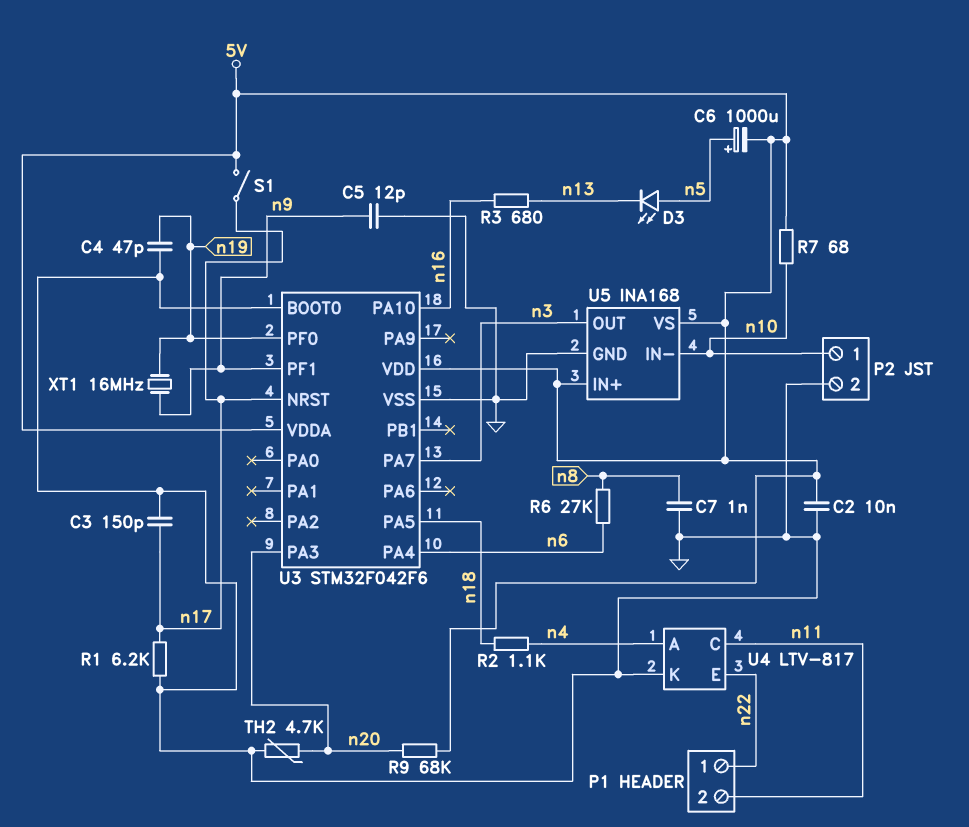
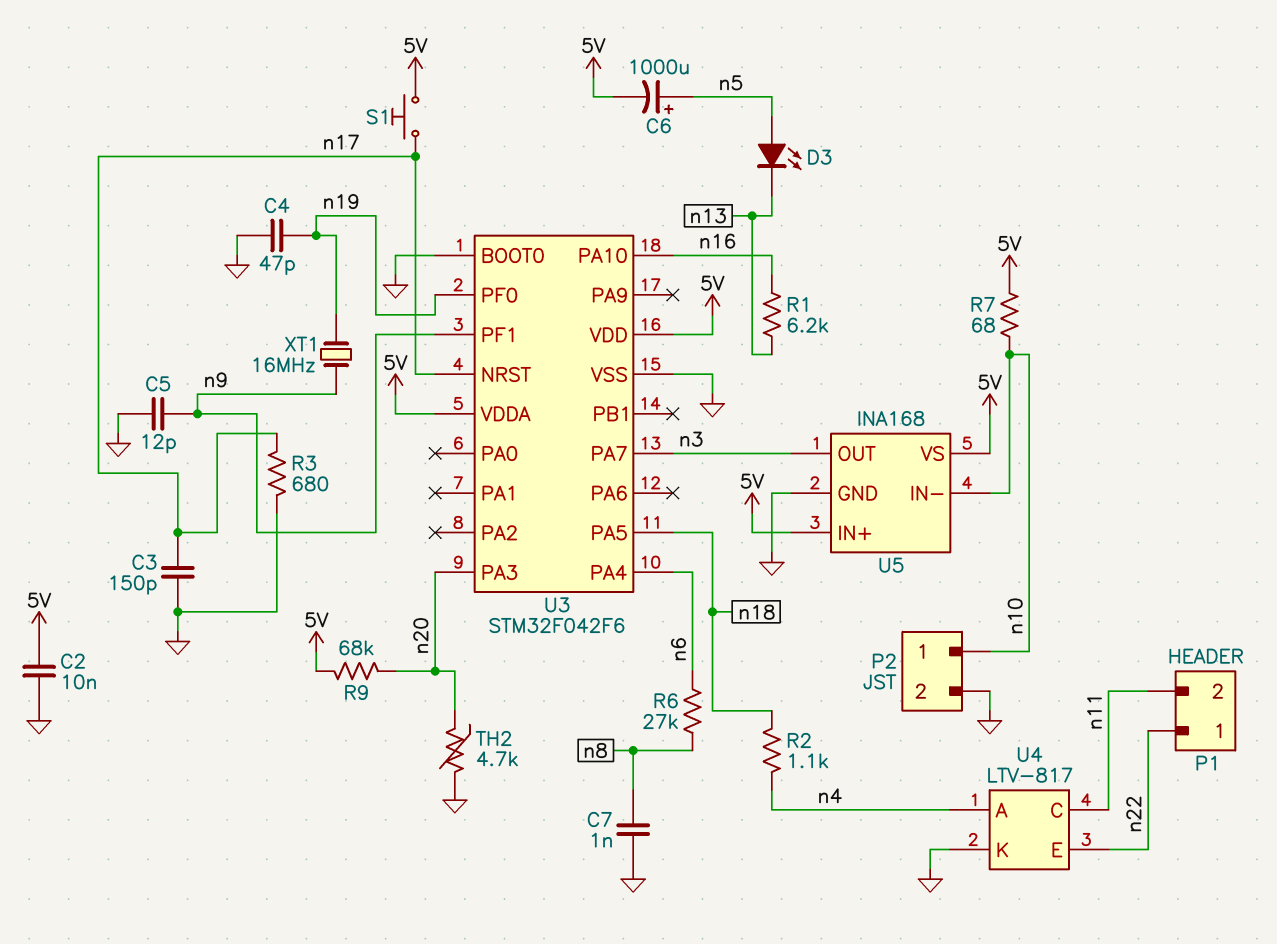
R1: 6.2k (GND, n17) -> 6.2k (n13, n16)
R3: 680 (n13, n16) -> 680 (GND, n17)
S1: switch (5V, n17) -> button (5V, n17)

